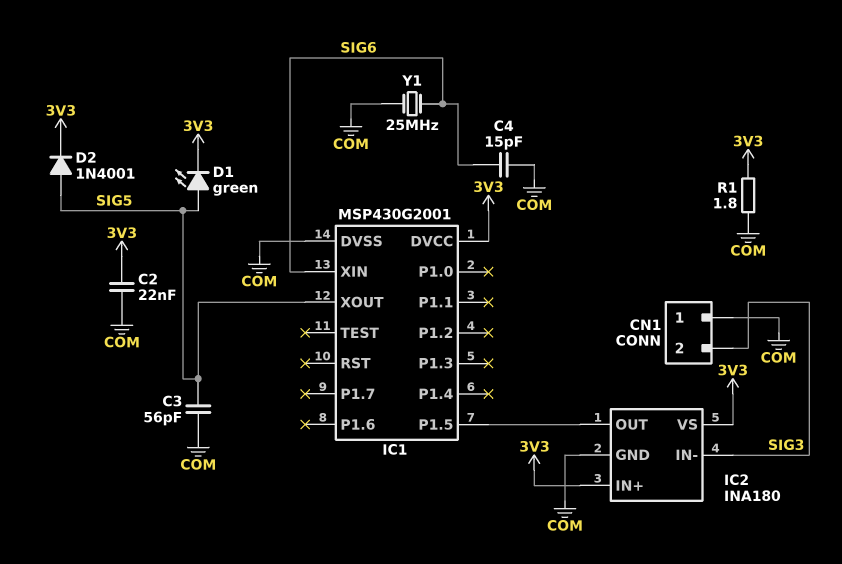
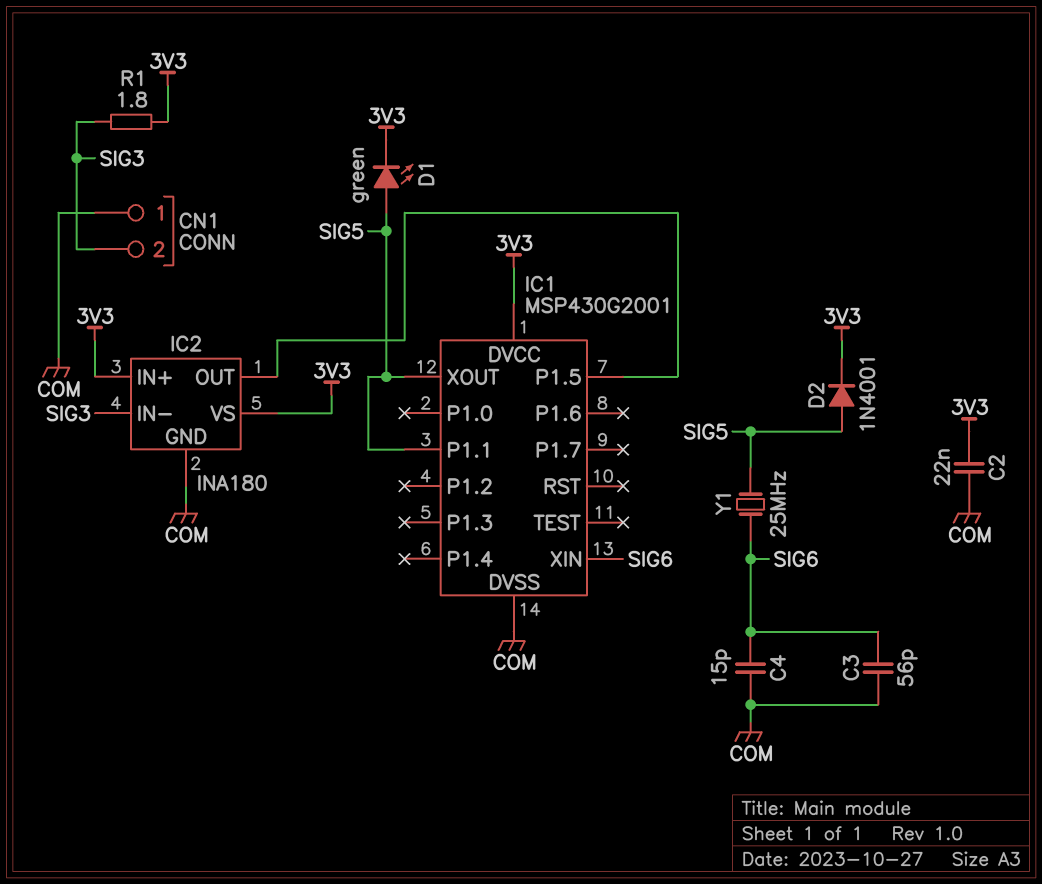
C3: 56pF (COM, SIG5) -> 56pF (COM, SIG6)
IC1 pin P1.1: none -> SIG5
R1: 1.8 (3V3, COM) -> 1.8 (3V3, SIG3)
Y1: 25MHz (COM, SIG6) -> 25MHz (SIG5, SIG6)

